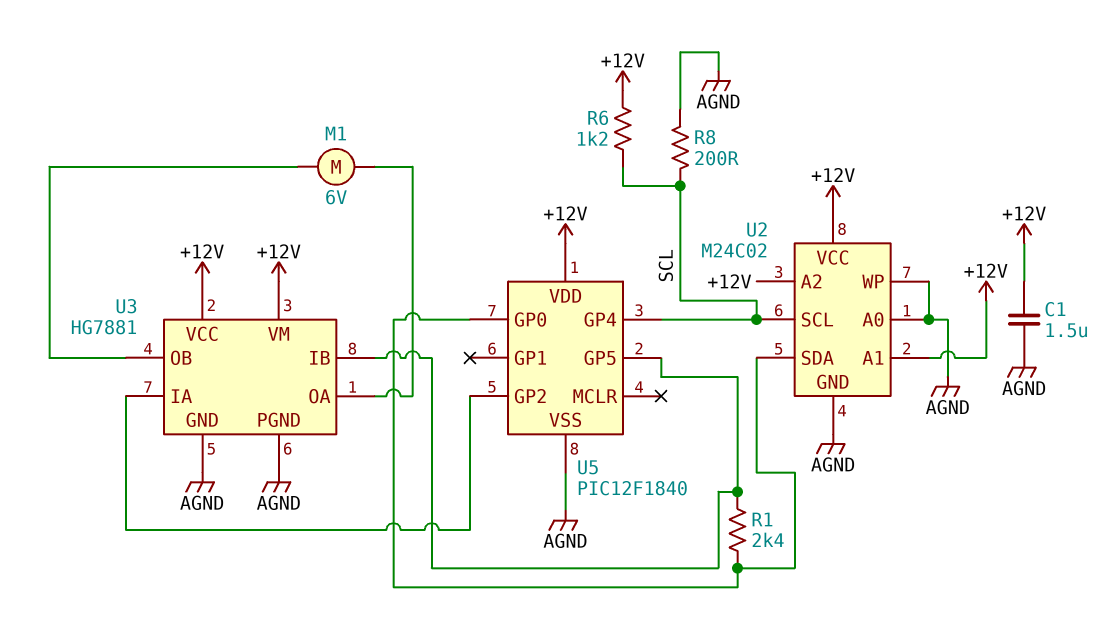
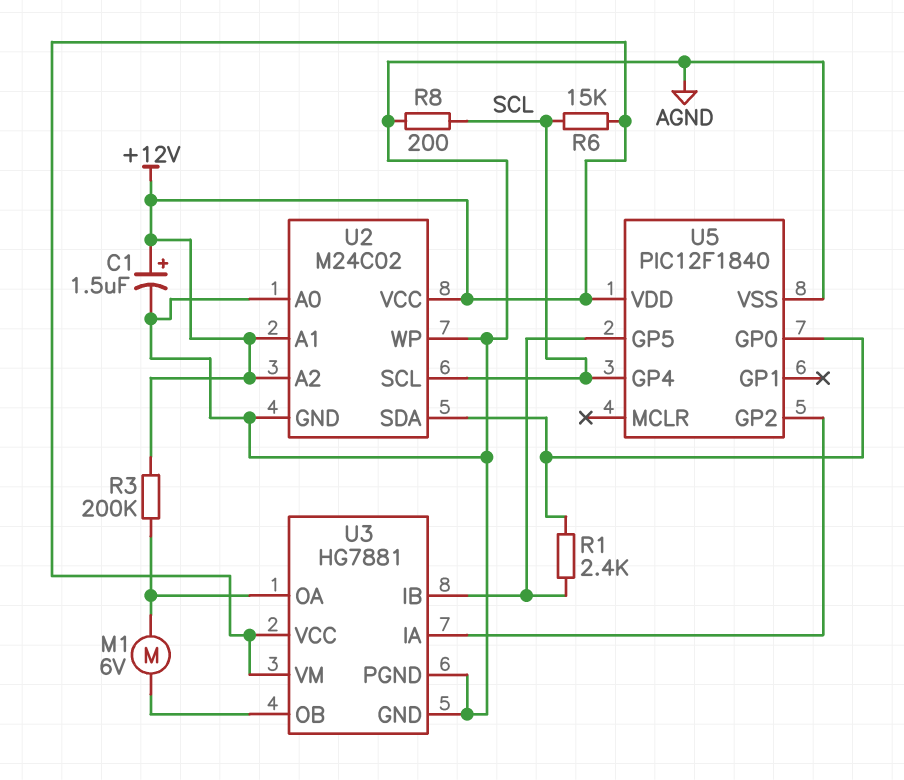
C1: 1.5uF (+12V, AGND) -> 1.5uF (plus +12V, minus AGND)
R3: none -> 200k (+12V, U3/OA)
R6: 1.2k (+12V, SCL) -> 15k (+12V, SCL)

